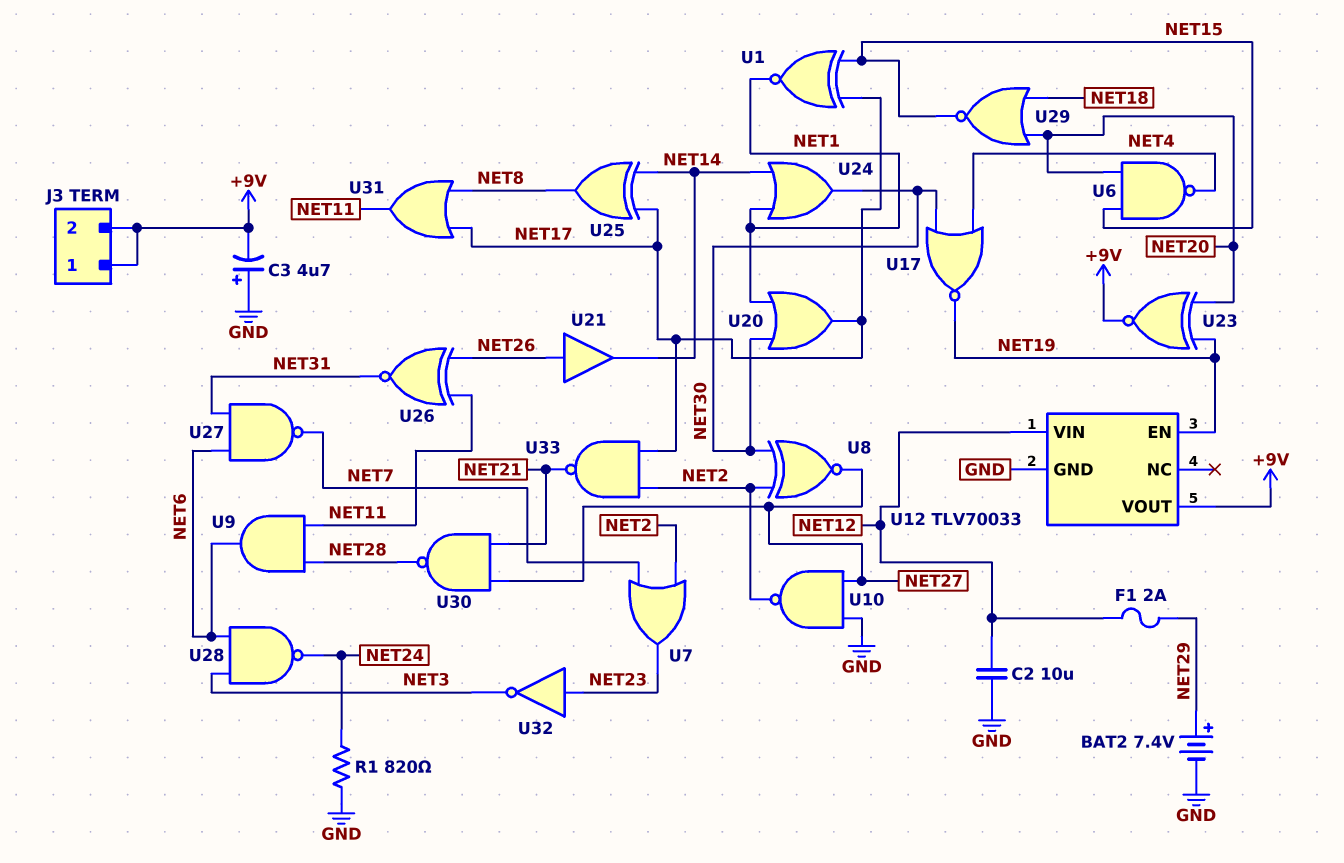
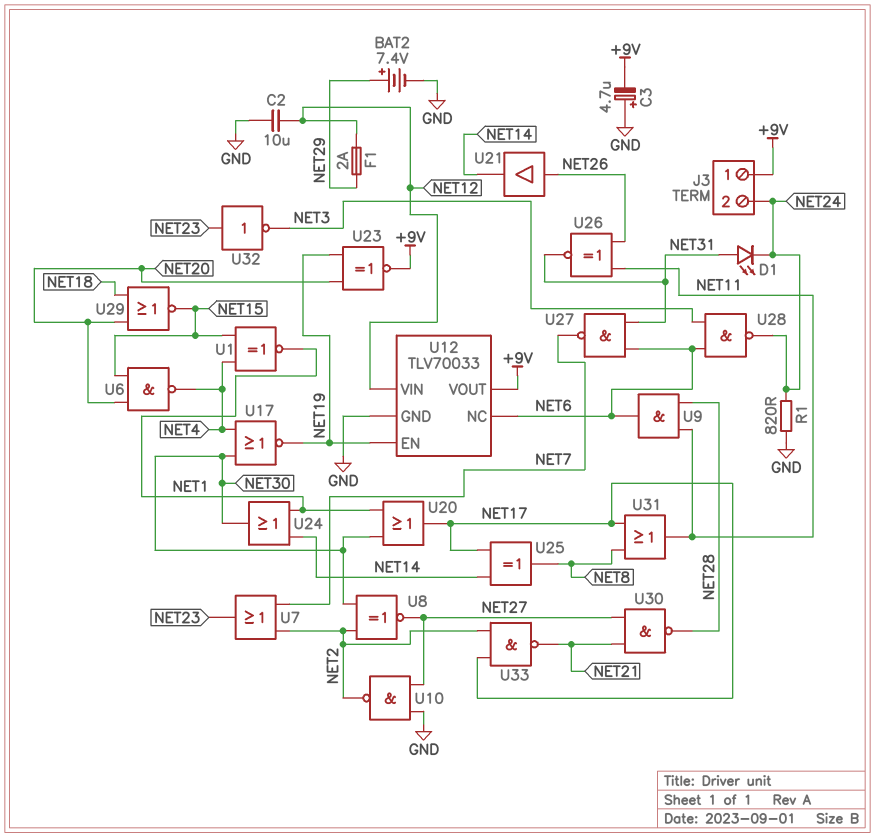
D1: none -> LED (A NET31, K NET24)
J3 pin 2: +9V -> NET24
U1: XNOR (in NET15, in NET17, out NET1) -> XNOR (in NET4, in NET15, out NET1)
U12 pin NC: none -> NET6

